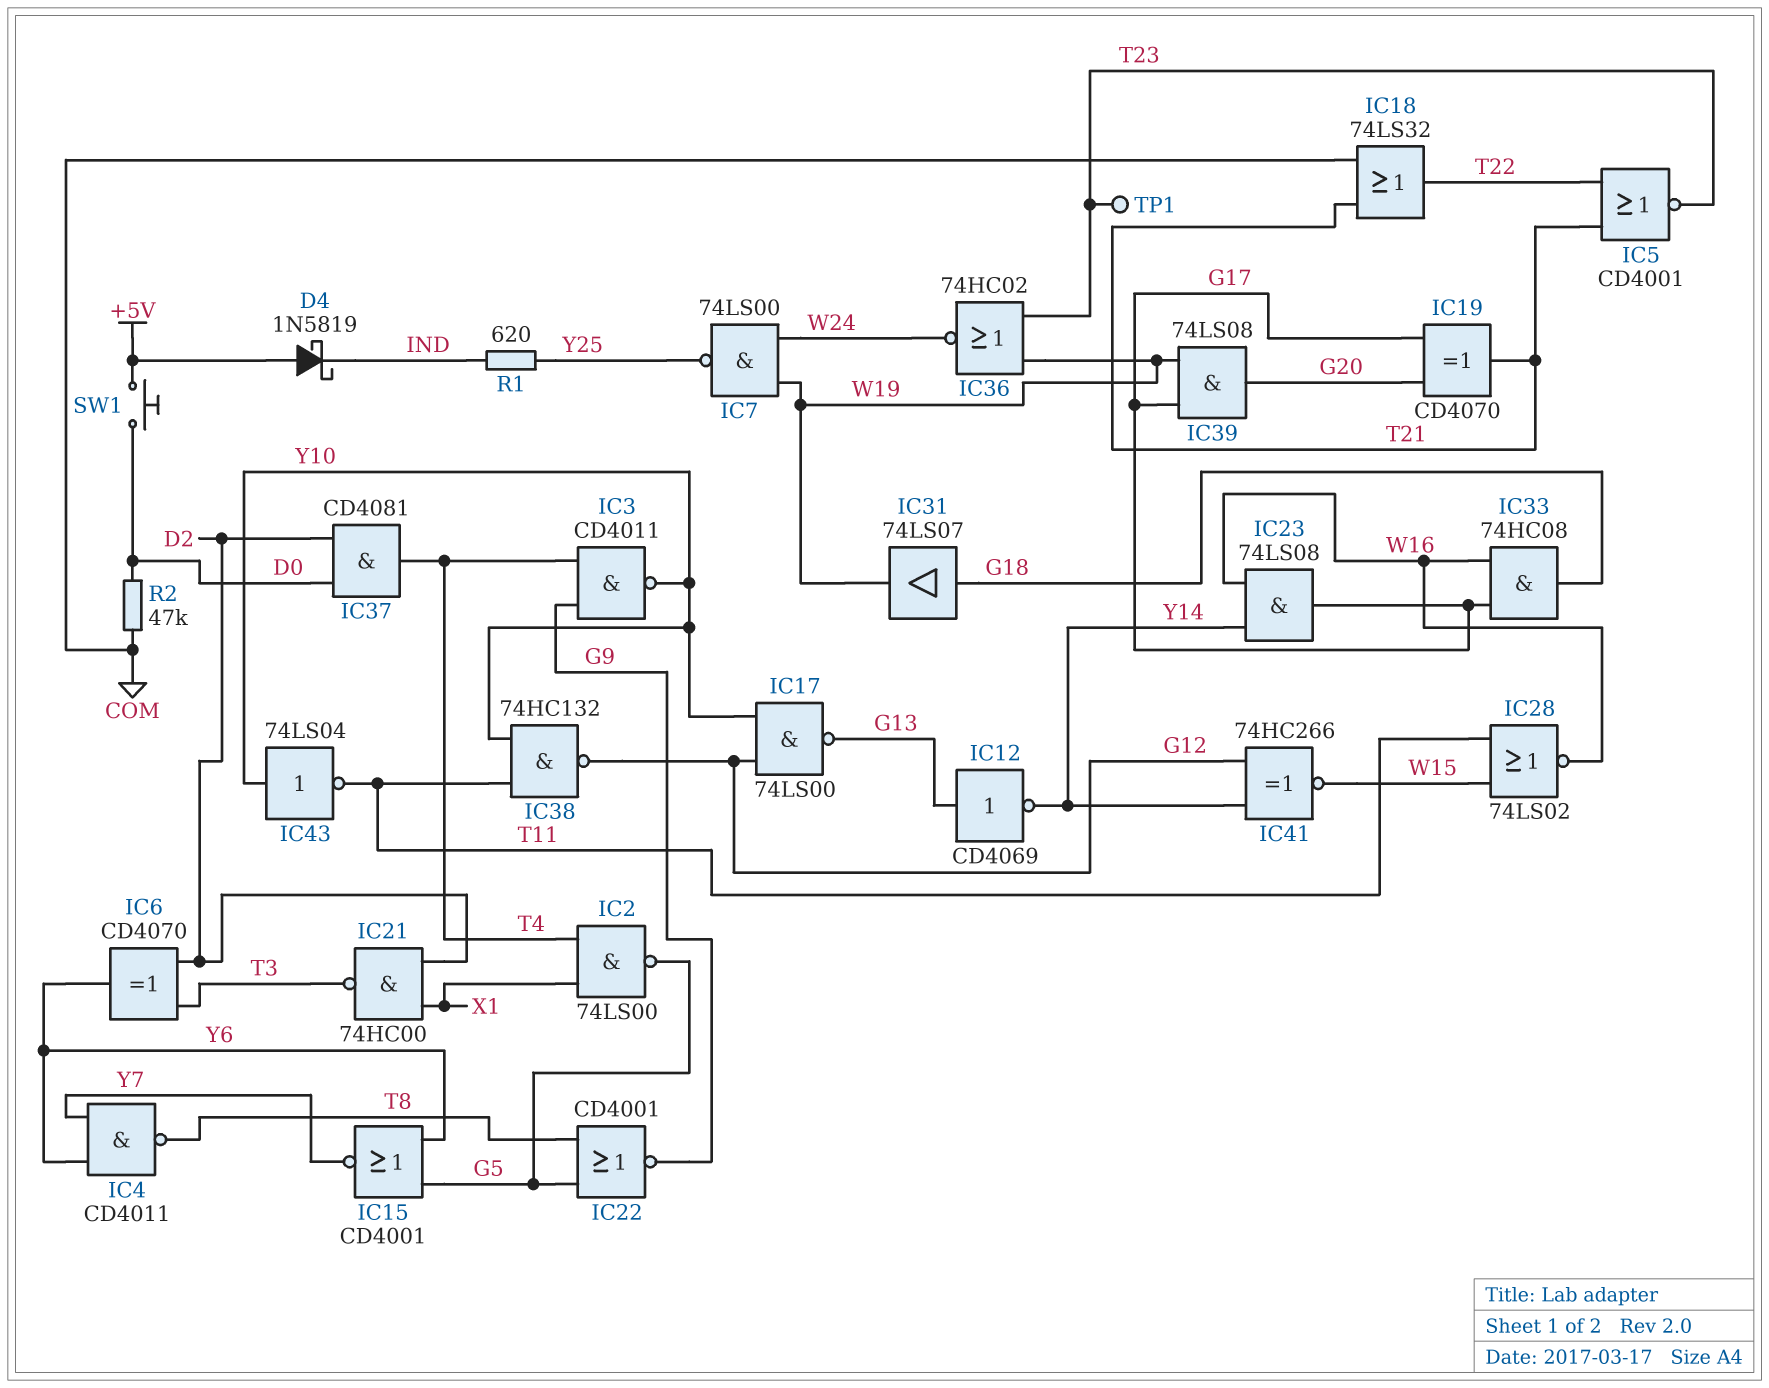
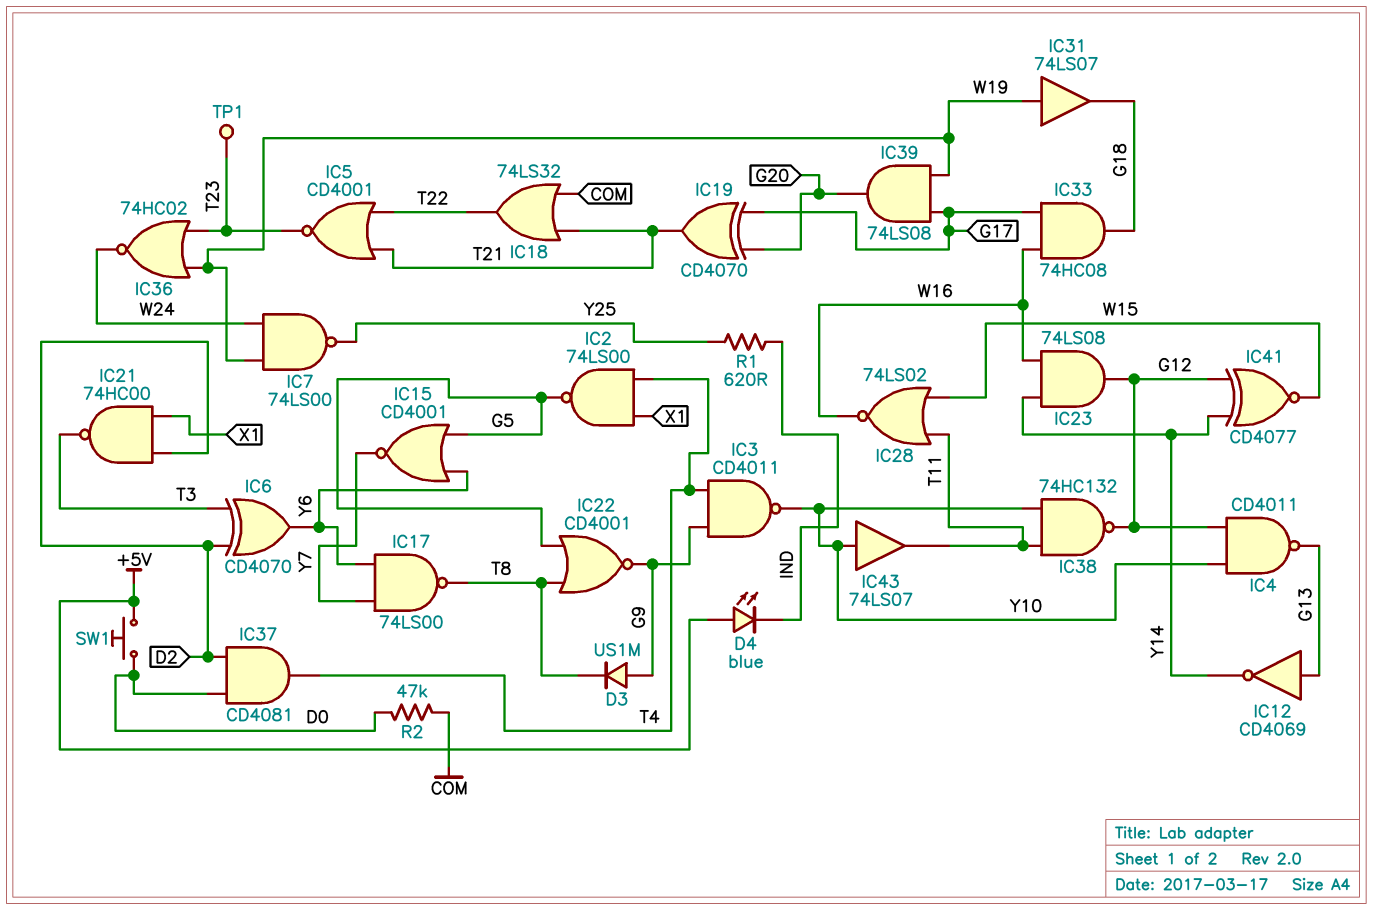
D3: none -> diode US1M (A G9, K T8)
D4: schottky 1N5819 (A +5V, K IND) -> LED blue (A +5V, K IND)
IC4: NAND CD4011 (in Y6, in Y7, out T8) -> NAND CD4011 (in G12, in Y10, out G13)
IC17: NAND 74LS00 (in G12, in Y10, out G13) -> NAND 74LS00 (in Y6, in Y7, out T8)
IC23: AND 74LS08 (in W16, in Y14, out G17) -> AND 74LS08 (in W16, in Y14, out G12)
IC31: buffer 74LS07 (in G18, out W19) -> buffer 74LS07 (in W19, out G18)
IC41: XNOR 74HC266 (in G12, in Y14, out W15) -> XNOR CD4077 (in G12, in Y14, out W15)
IC43: NOT 74LS04 (in Y10, out T11) -> buffer 74LS07 (in Y10, out T11)

